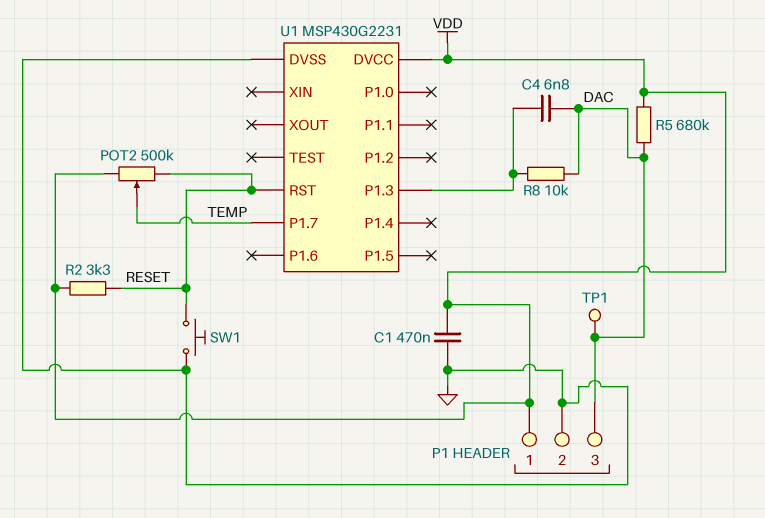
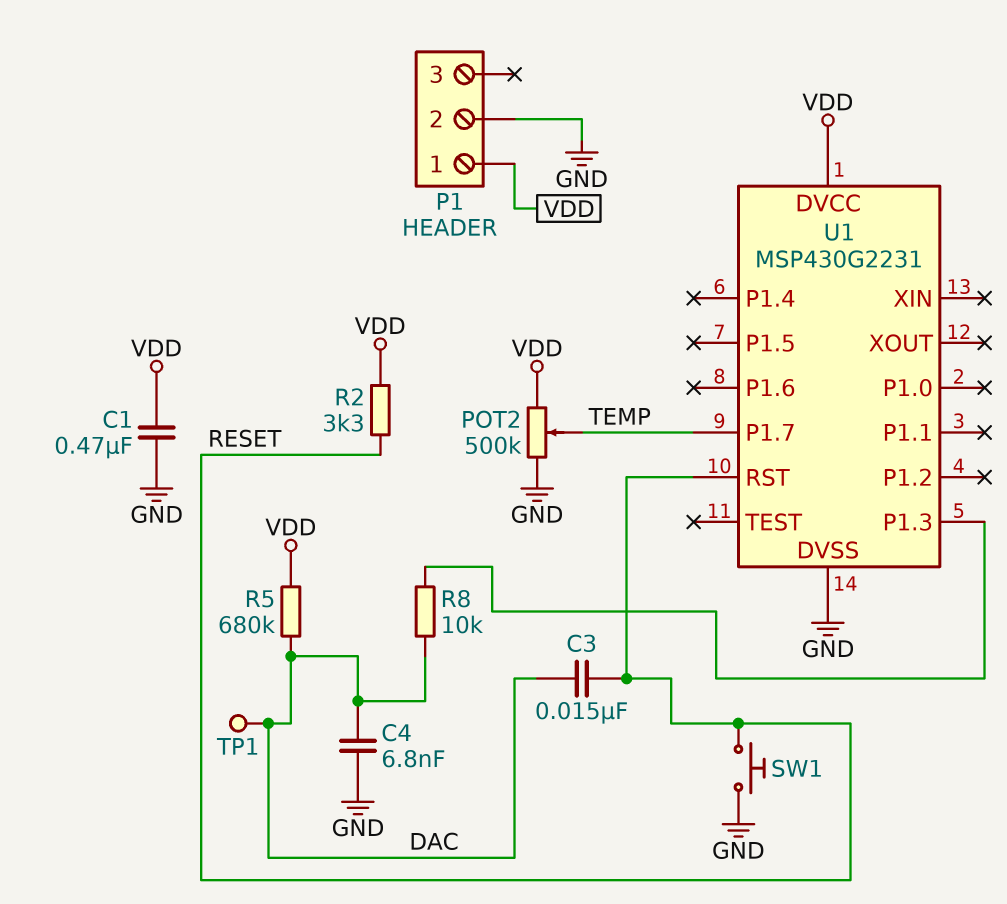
C3: none -> 15nF (DAC, RESET)
C4: 6.8nF (DAC, U1/P1.3) -> 6.8nF (DAC, GND)
P1 pin 3: DAC -> none
POT2: 500k (RESET, VDD, wiper TEMP) -> 500k (GND, VDD, wiper TEMP)

